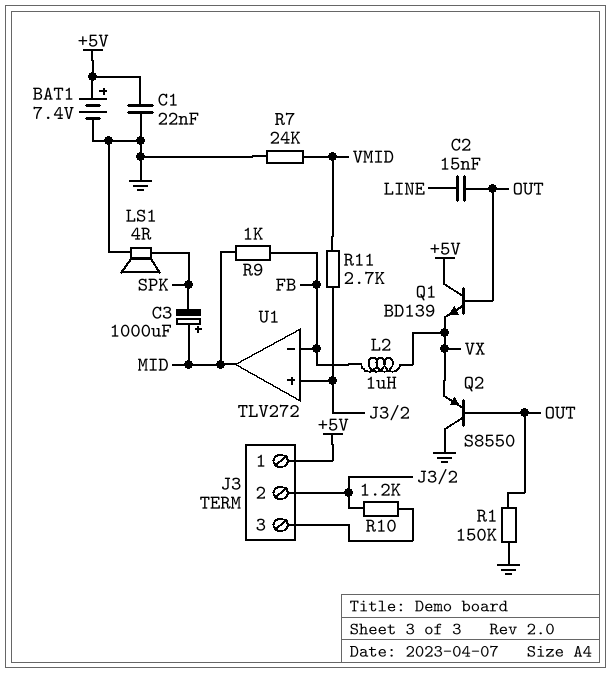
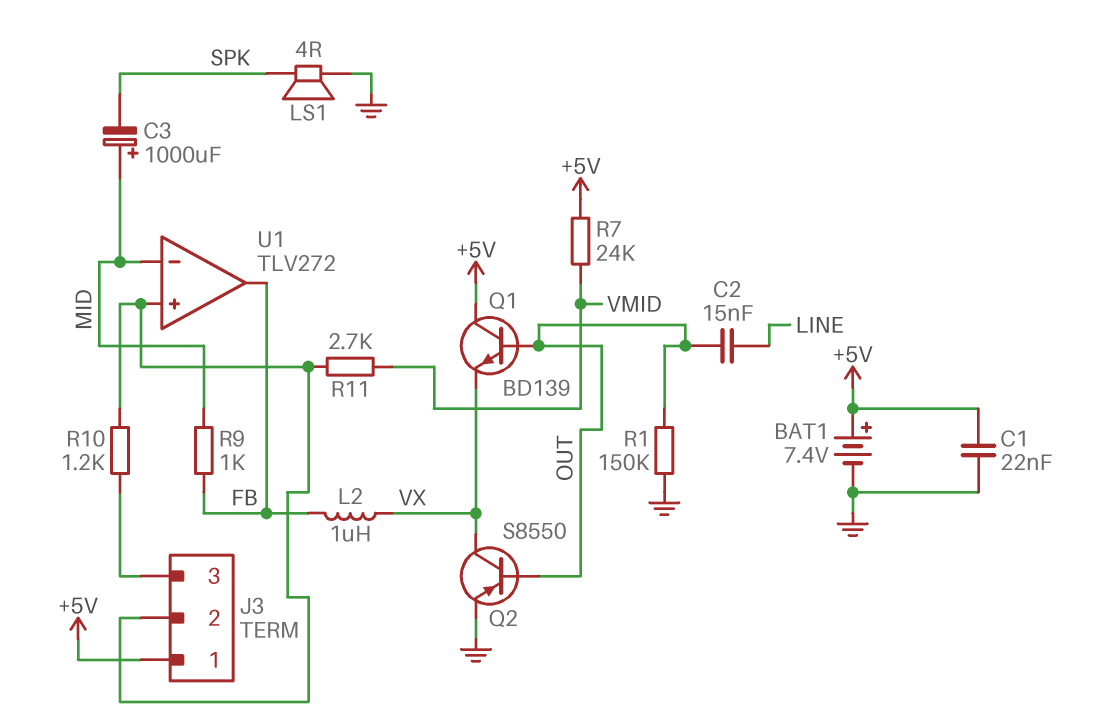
Q2: PNP S8550 (B OUT, C GND, E VX) -> PNP S8550 (B OUT, C VX, E GND)
R7: 24k (GND, VMID) -> 24k (+5V, VMID)
U1 pin in-: FB -> MID
U1 pin out: MID -> FB

